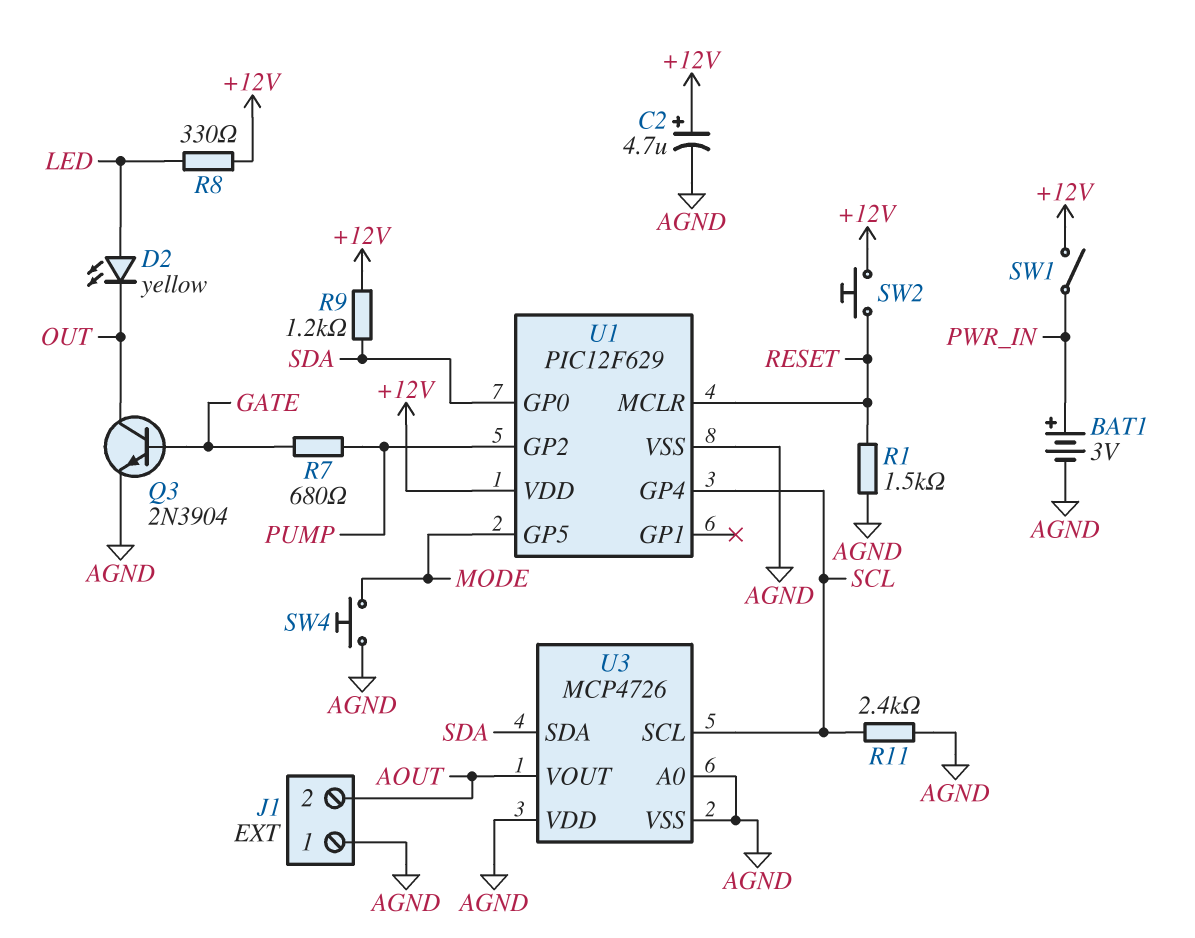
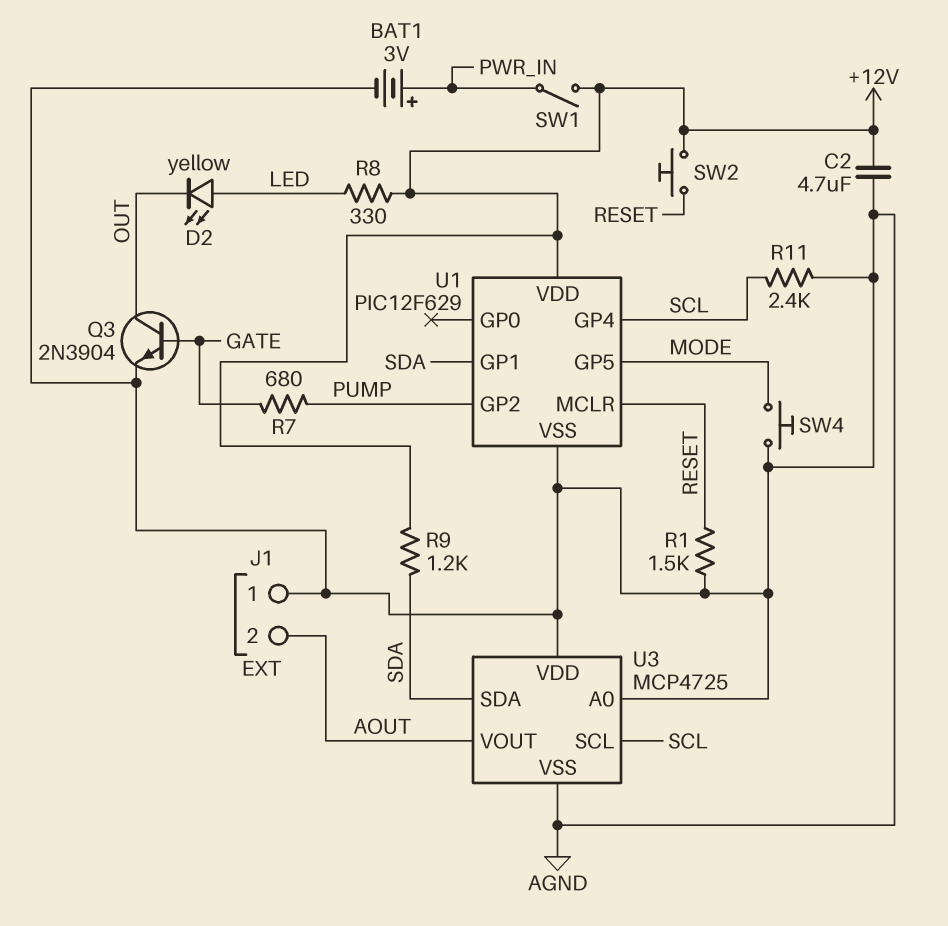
C2: 4.7uF (plus +12V, minus AGND) -> 4.7uF (+12V, AGND)
U1 pin GP0: SDA -> none
U1 pin GP1: none -> SDA
U3: MCP4726 -> MCP4725

